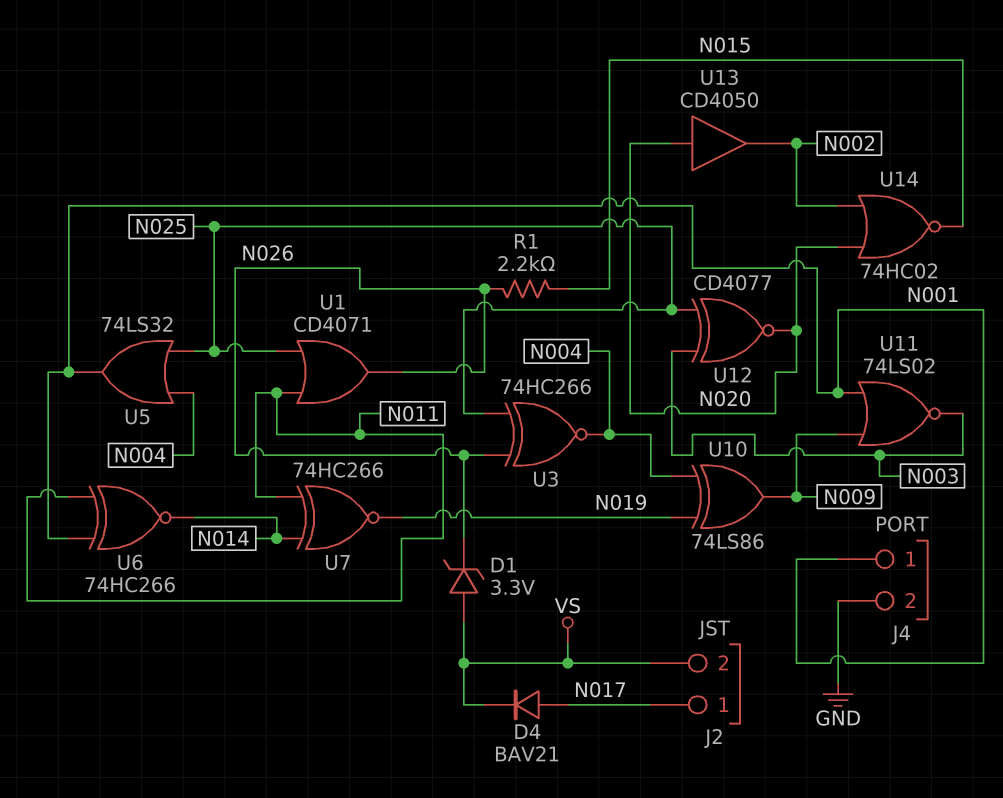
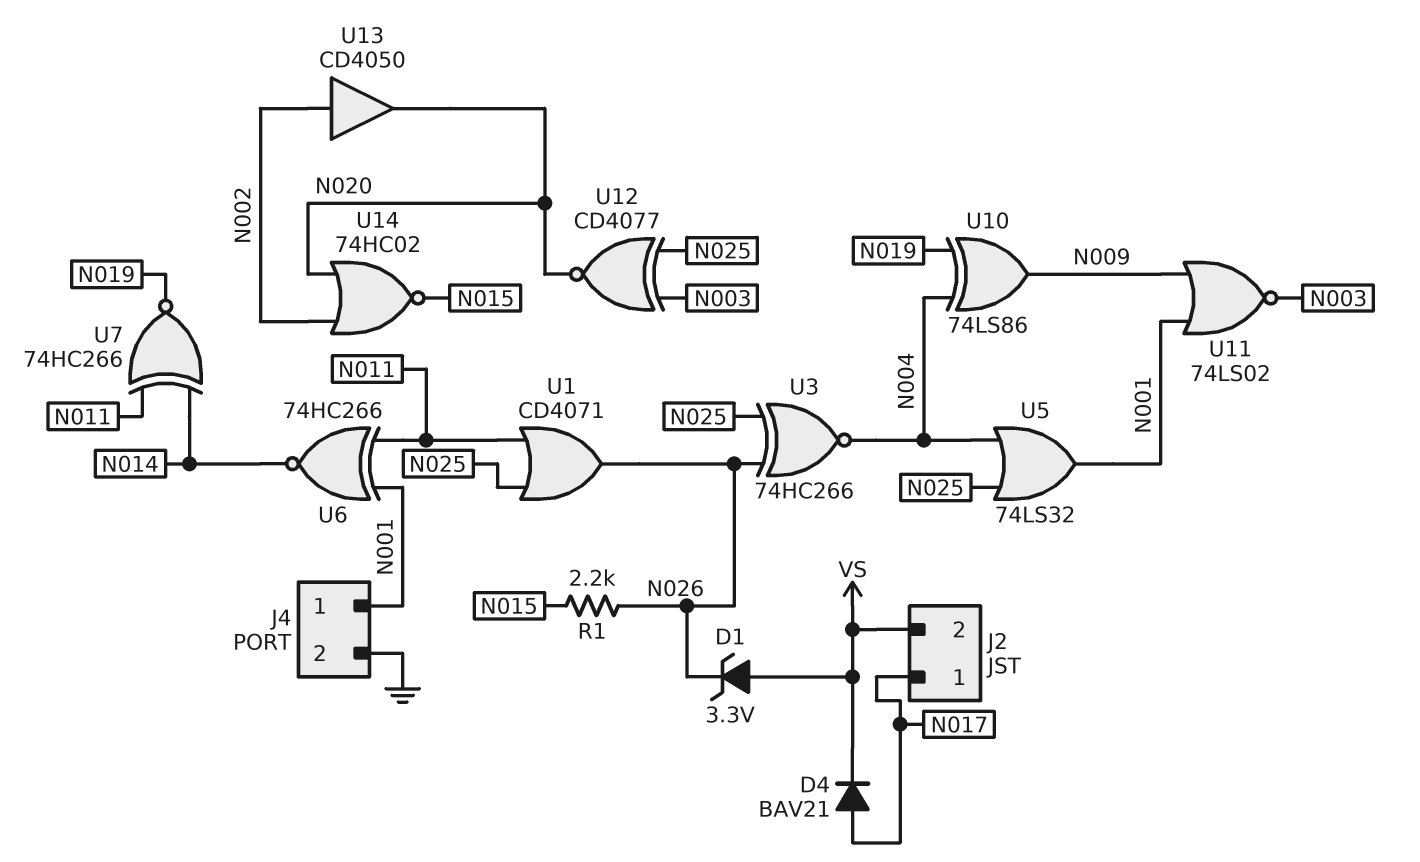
U13: buffer CD4050 (in N020, out N002) -> buffer CD4050 (in N002, out N020)

